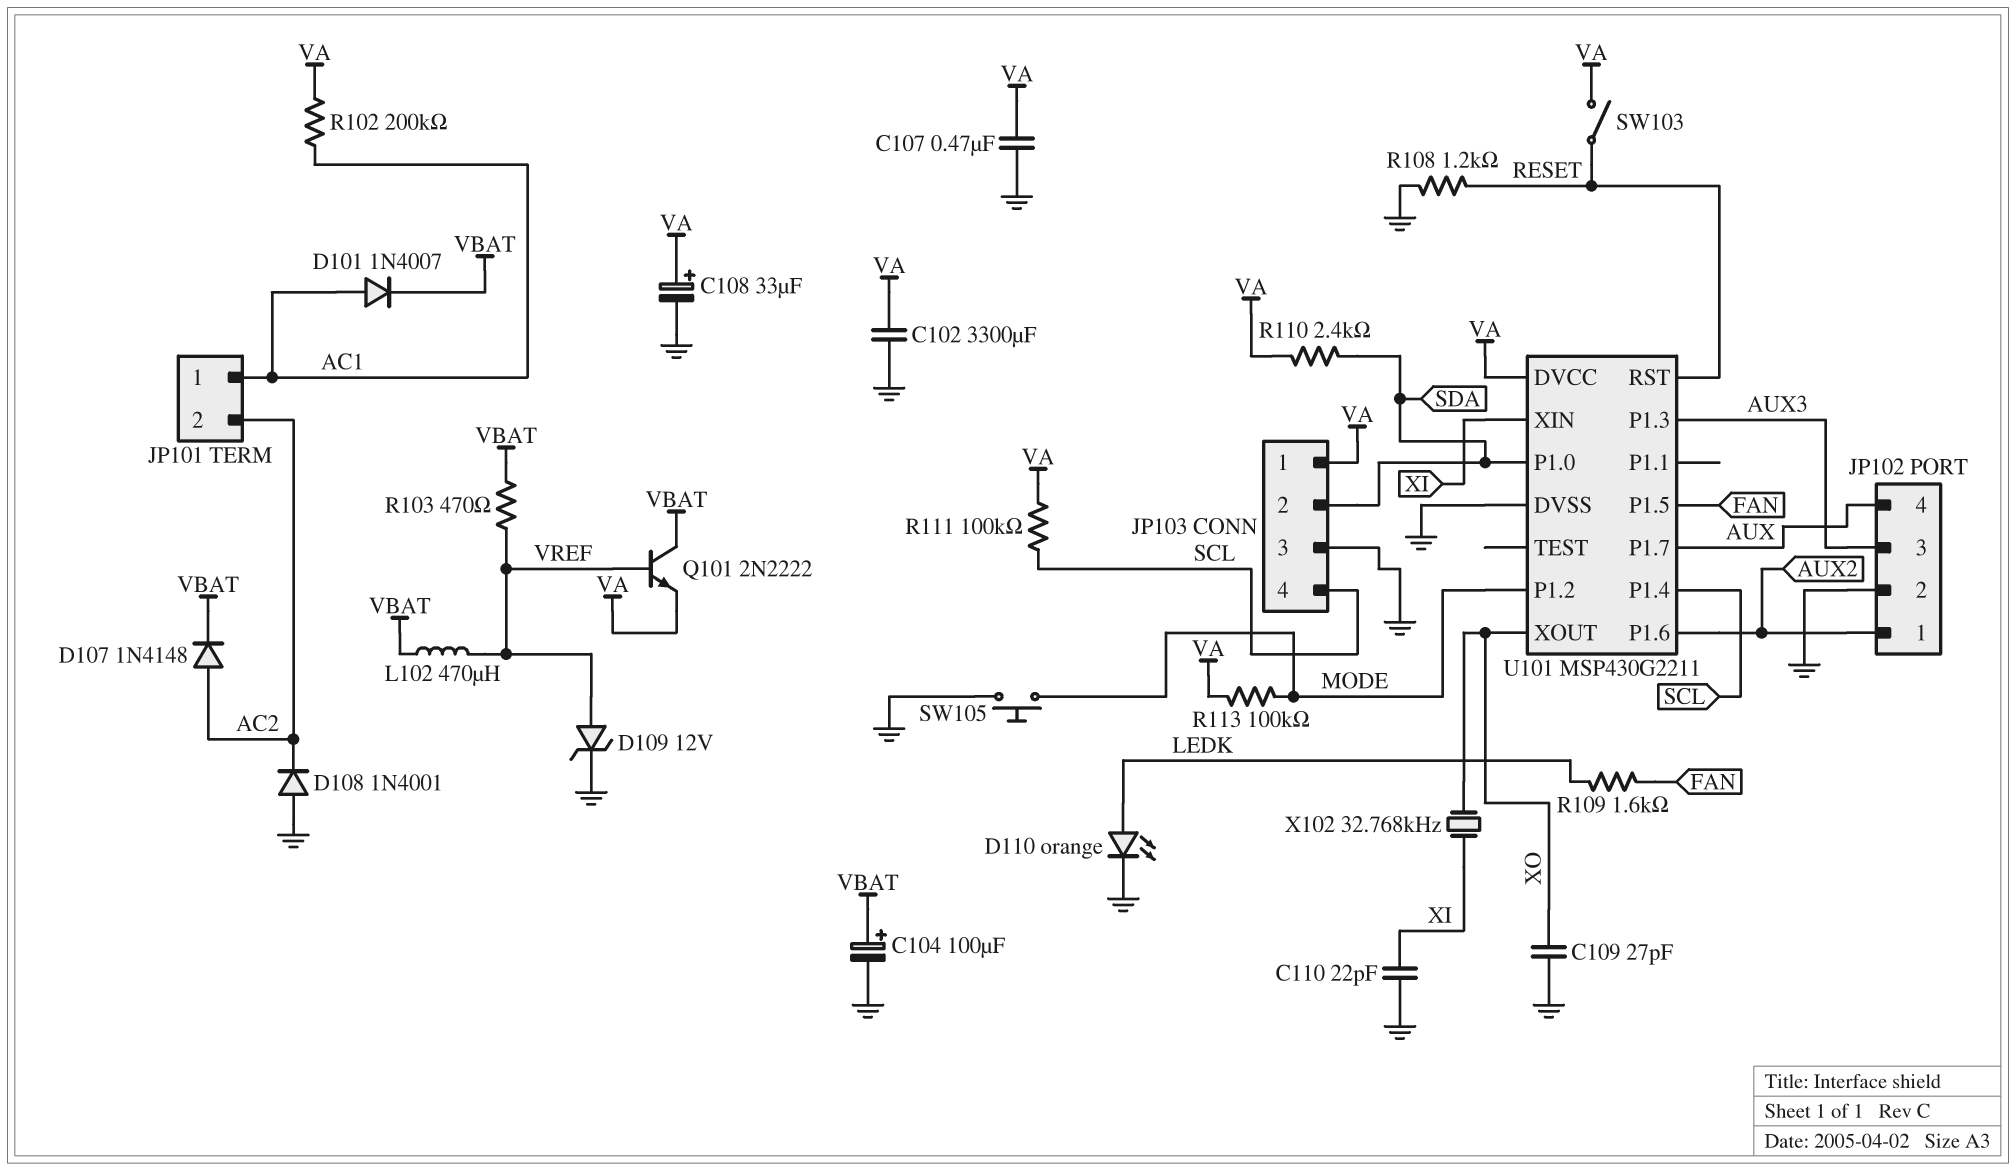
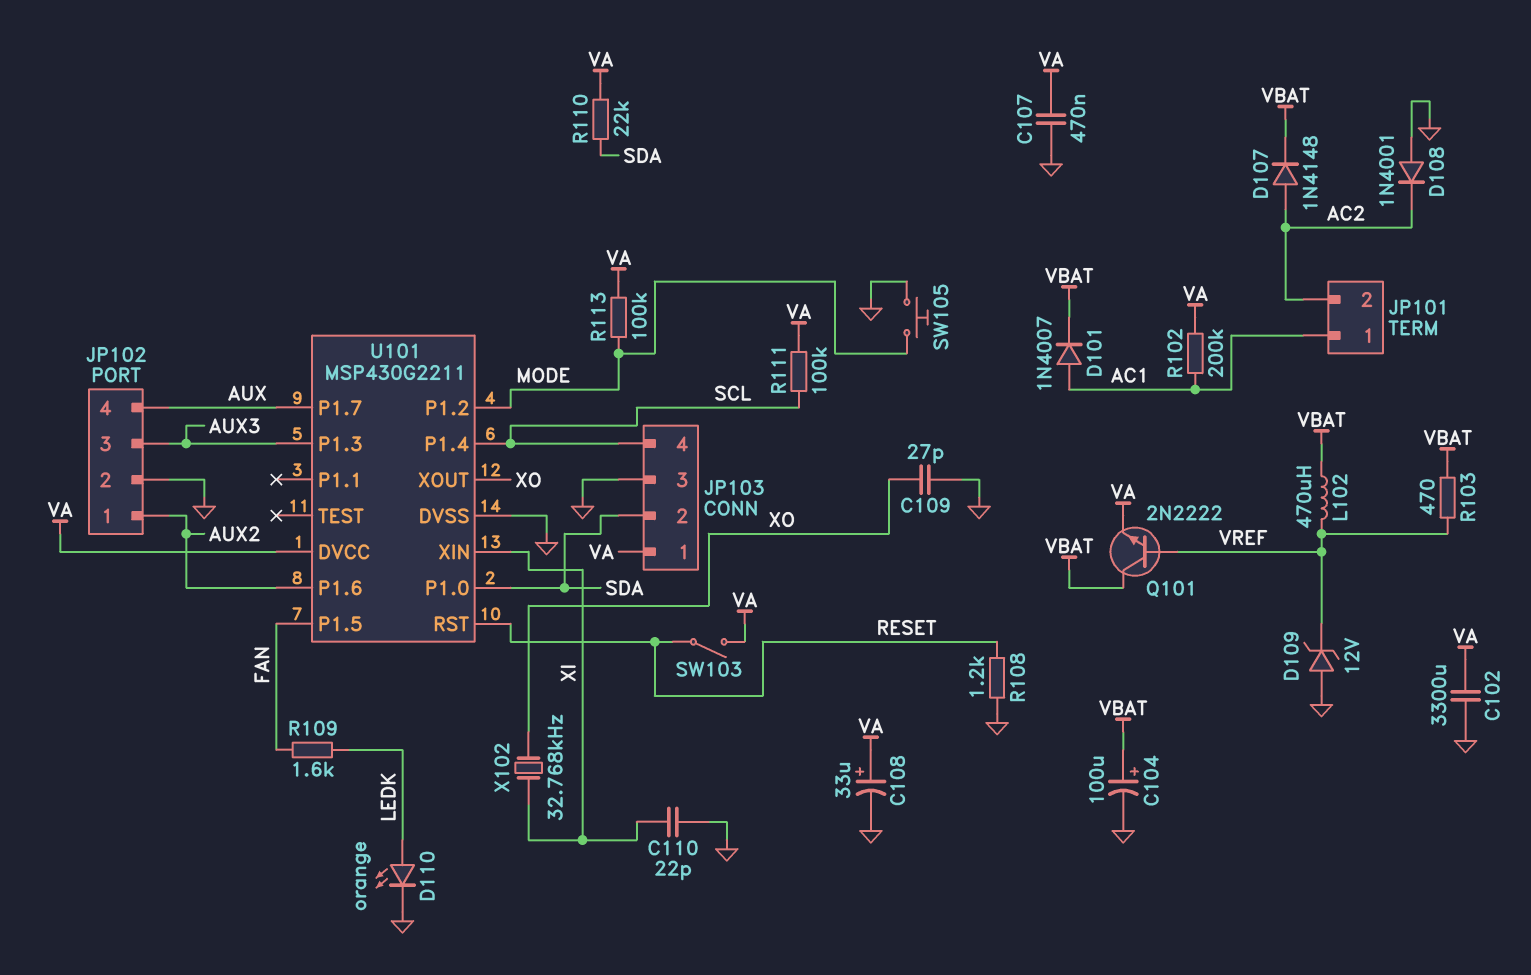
D109: zener 12V (A VREF, K GND) -> zener 12V (A GND, K VREF)
R110: 2.4k (SDA, VA) -> 22k (SDA, VA)

